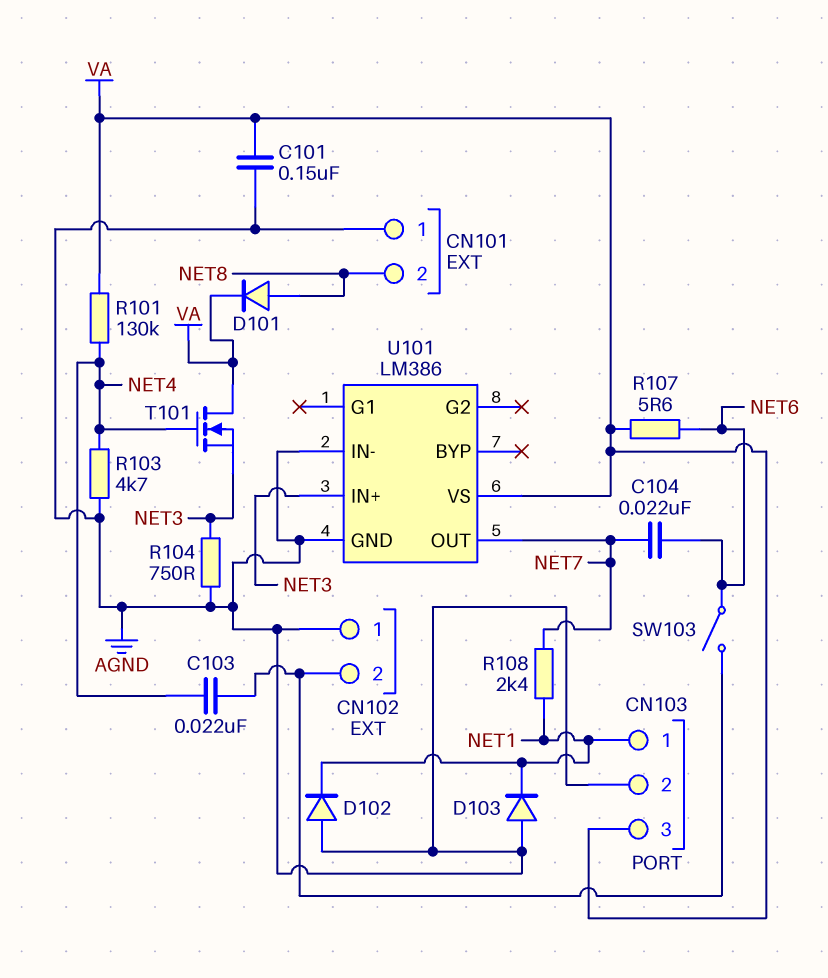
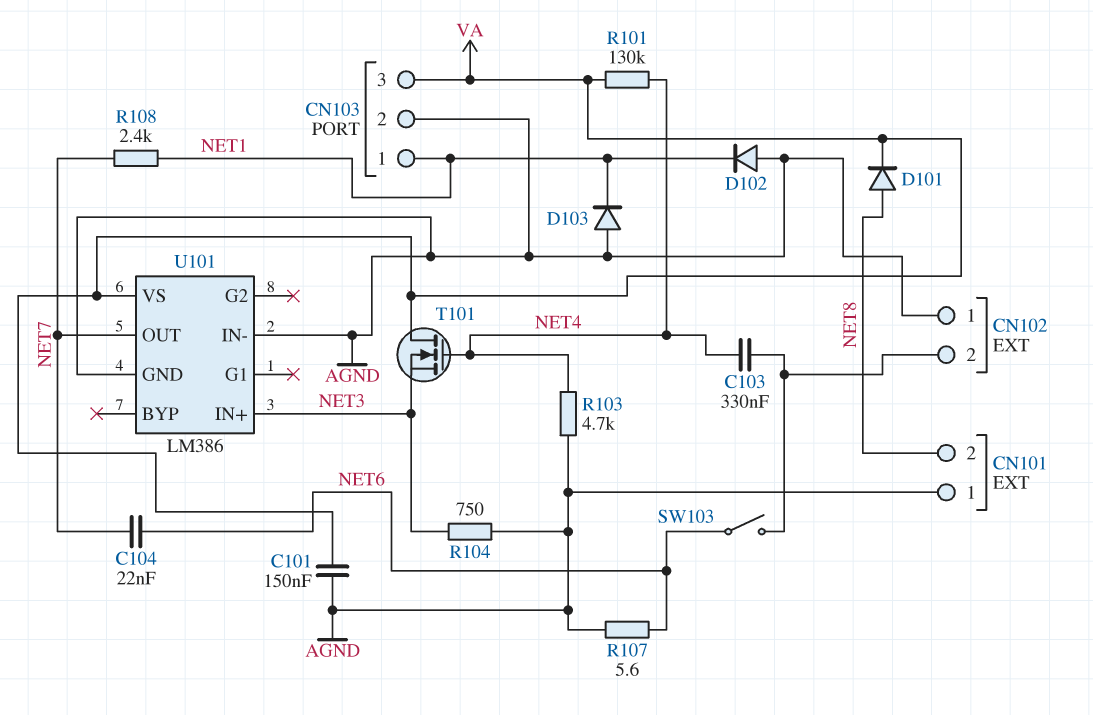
C103: 22nF (CN102/2, NET4) -> 330nF (CN102/2, NET4)
R107: 5.6 (NET6, VA) -> 5.6 (AGND, NET6)

